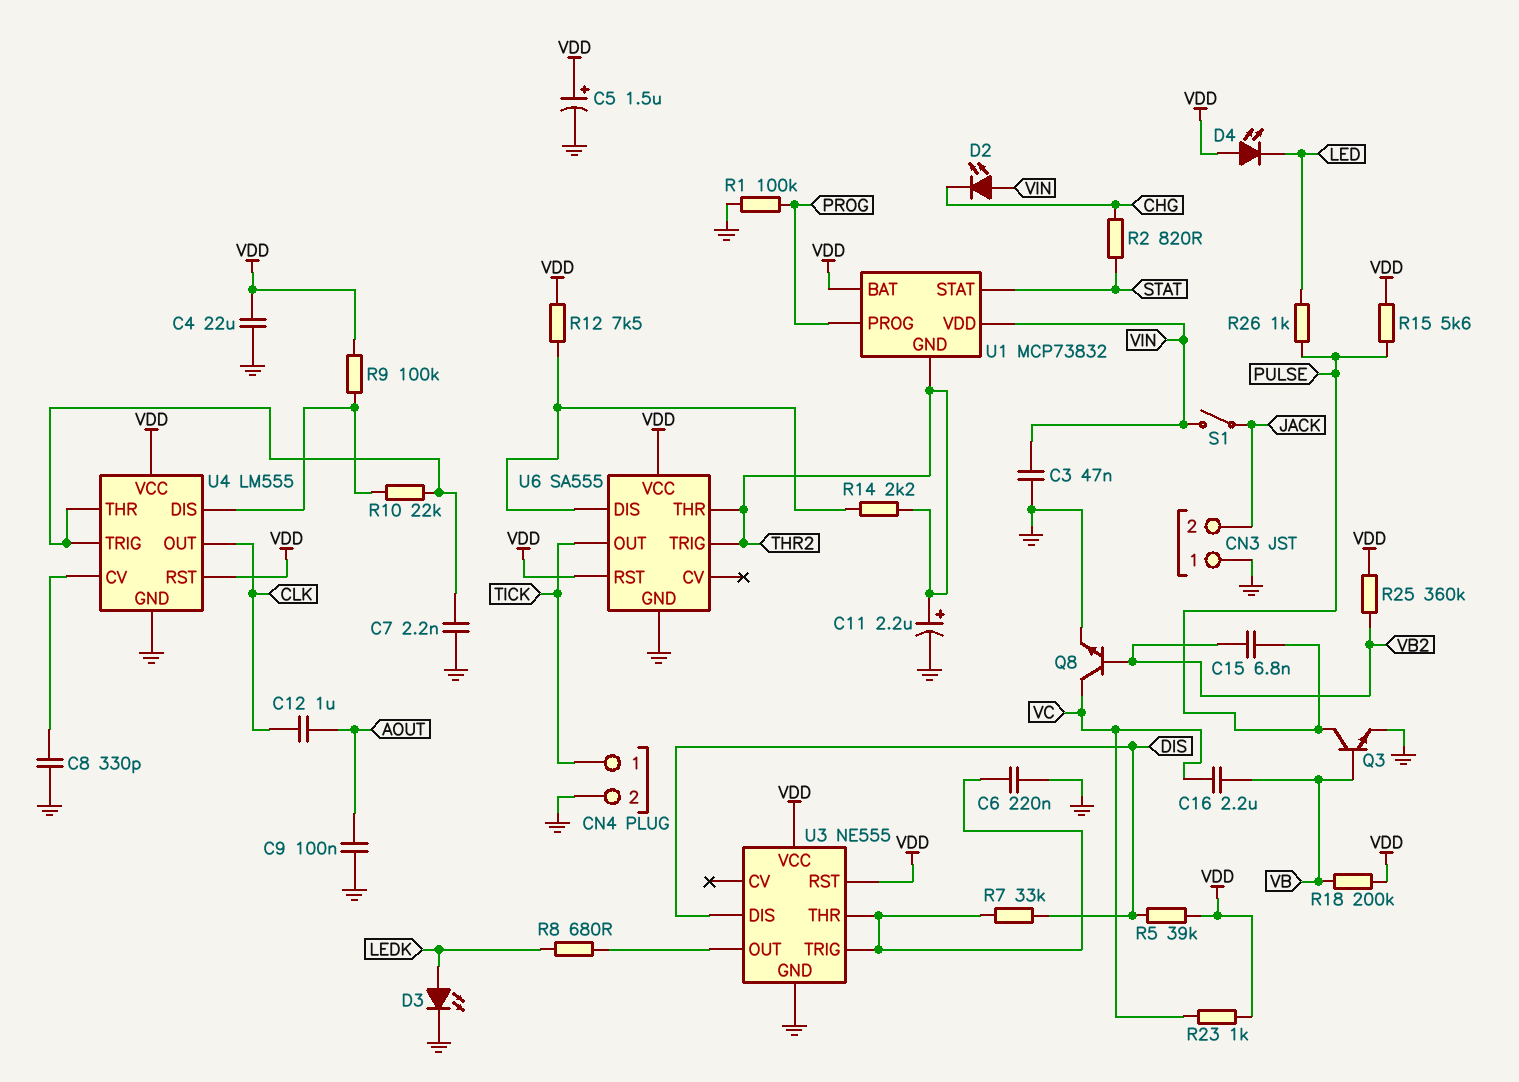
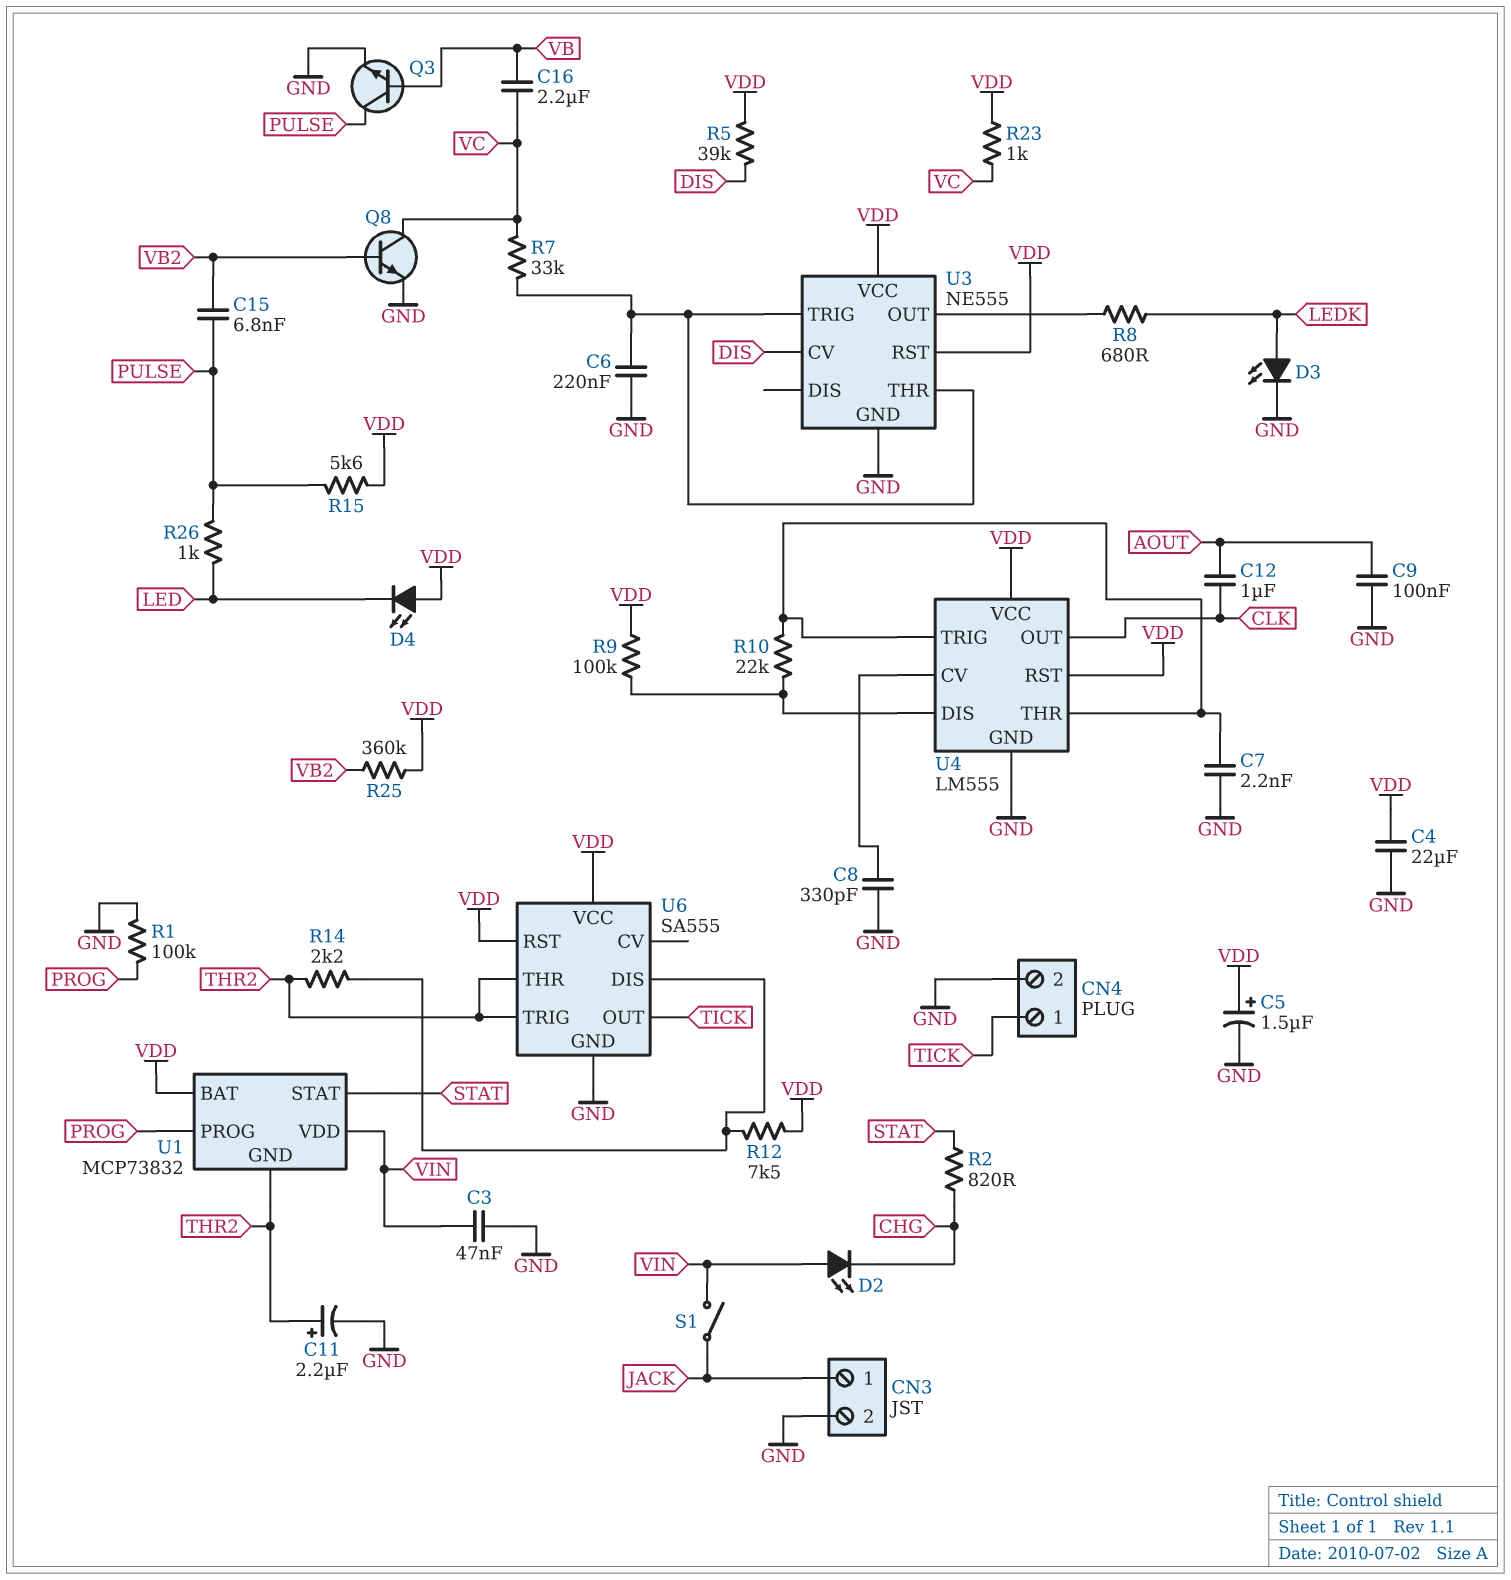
CN3 pin 1: GND -> JACK
CN3 pin 2: JACK -> GND
R7: 33k (DIS, U3/THR) -> 33k (U3/THR, VC)
R18: 200k (VB, VDD) -> none
U3 pin CV: none -> DIS
U3 pin DIS: DIS -> none

